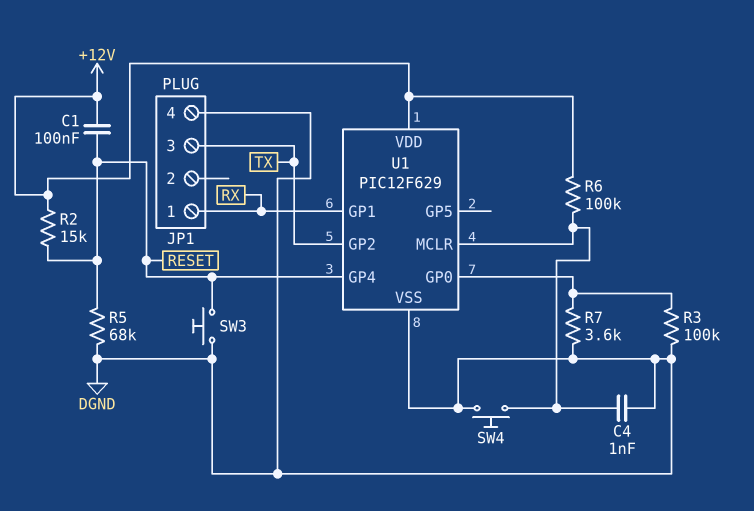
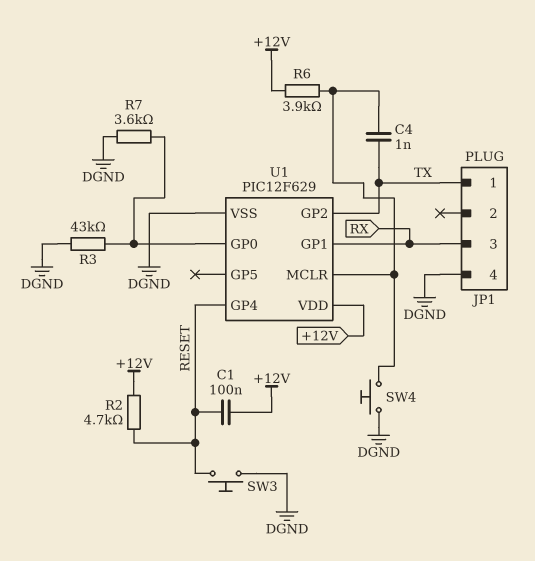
C4: 1nF (DGND, U1/MCLR) -> 1nF (TX, U1/MCLR)
JP1 pin 1: RX -> TX
JP1 pin 3: TX -> RX
R2: 15k (+12V, RESET) -> 4.7k (+12V, RESET)
R3: 100k (DGND, U1/GP0) -> 43k (DGND, U1/GP0)
R5: 68k (DGND, RESET) -> none
R6: 100k (+12V, U1/MCLR) -> 3.9k (+12V, U1/MCLR)

